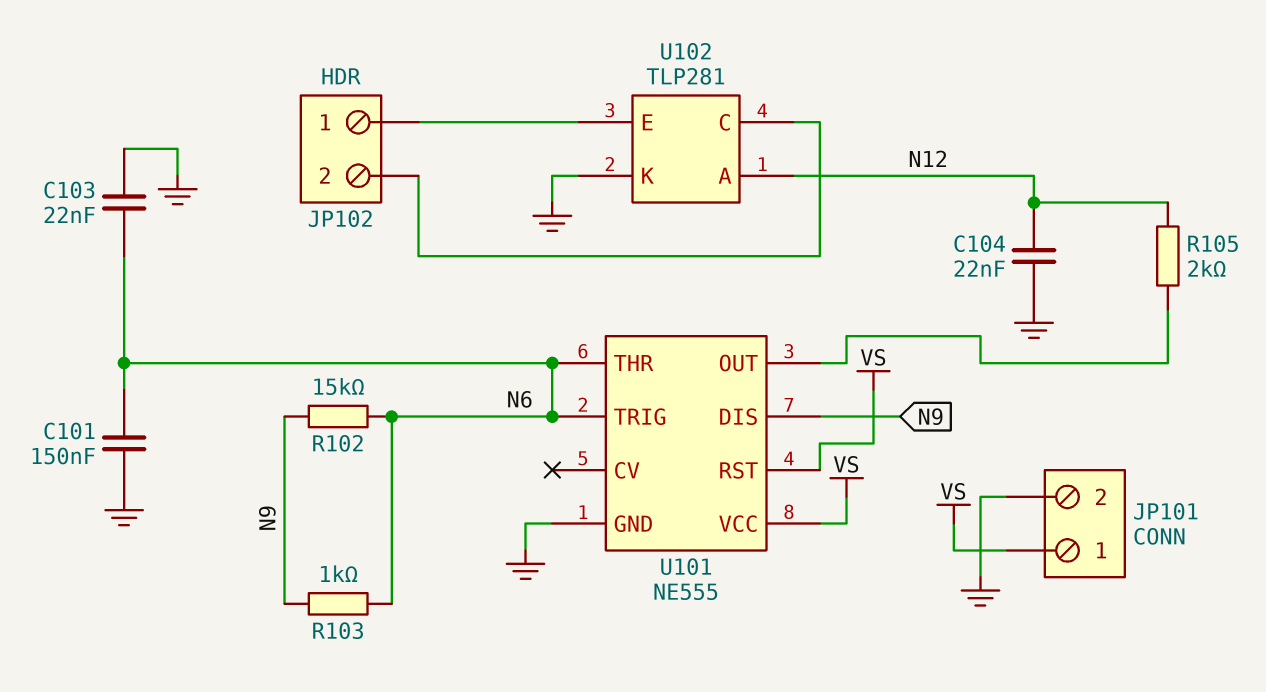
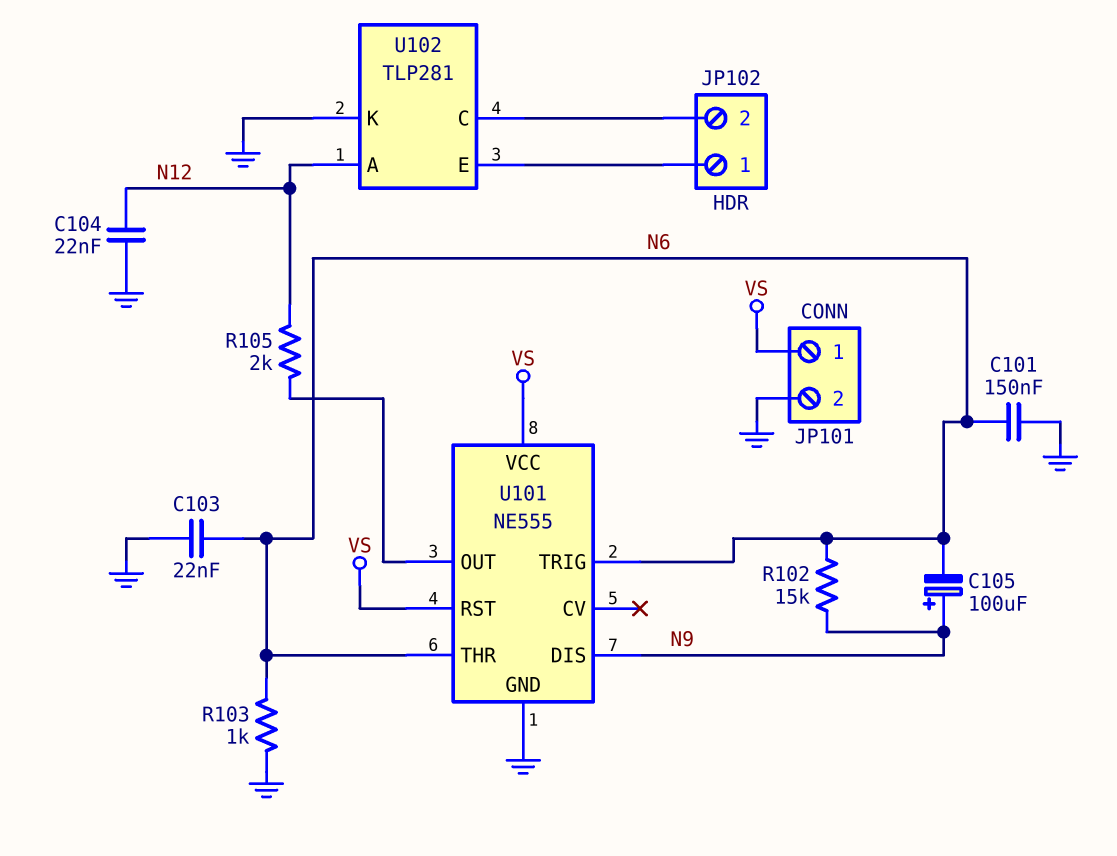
C105: none -> 100uF (plus N9, minus N6)
R103: 1k (N6, N9) -> 1k (GND, N6)

